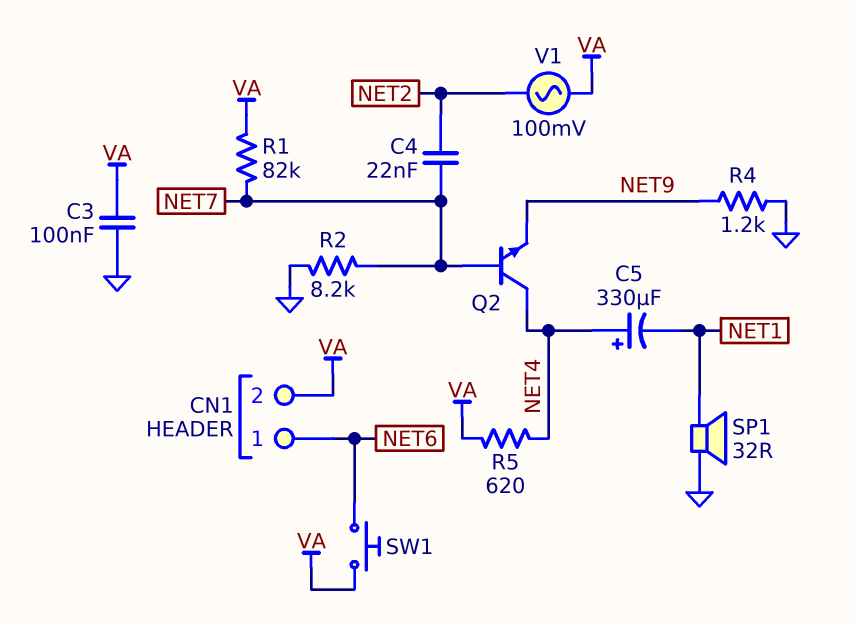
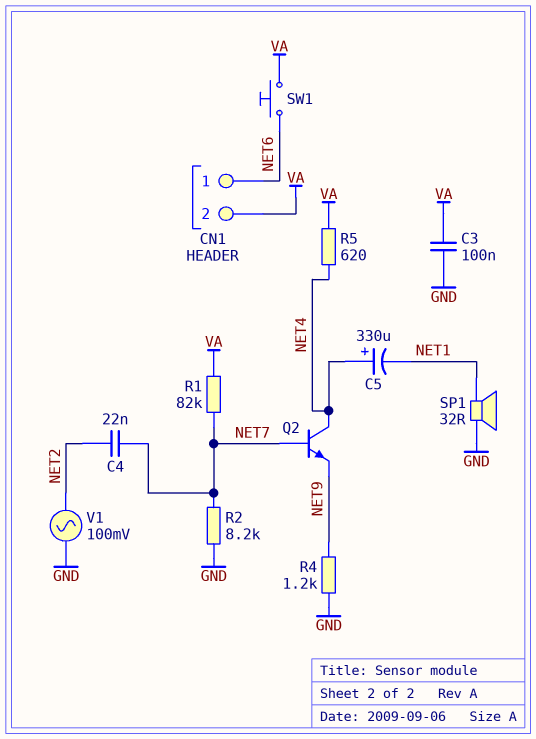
V1: AC 100mV (NET2, VA) -> AC 100mV (GND, NET2)

